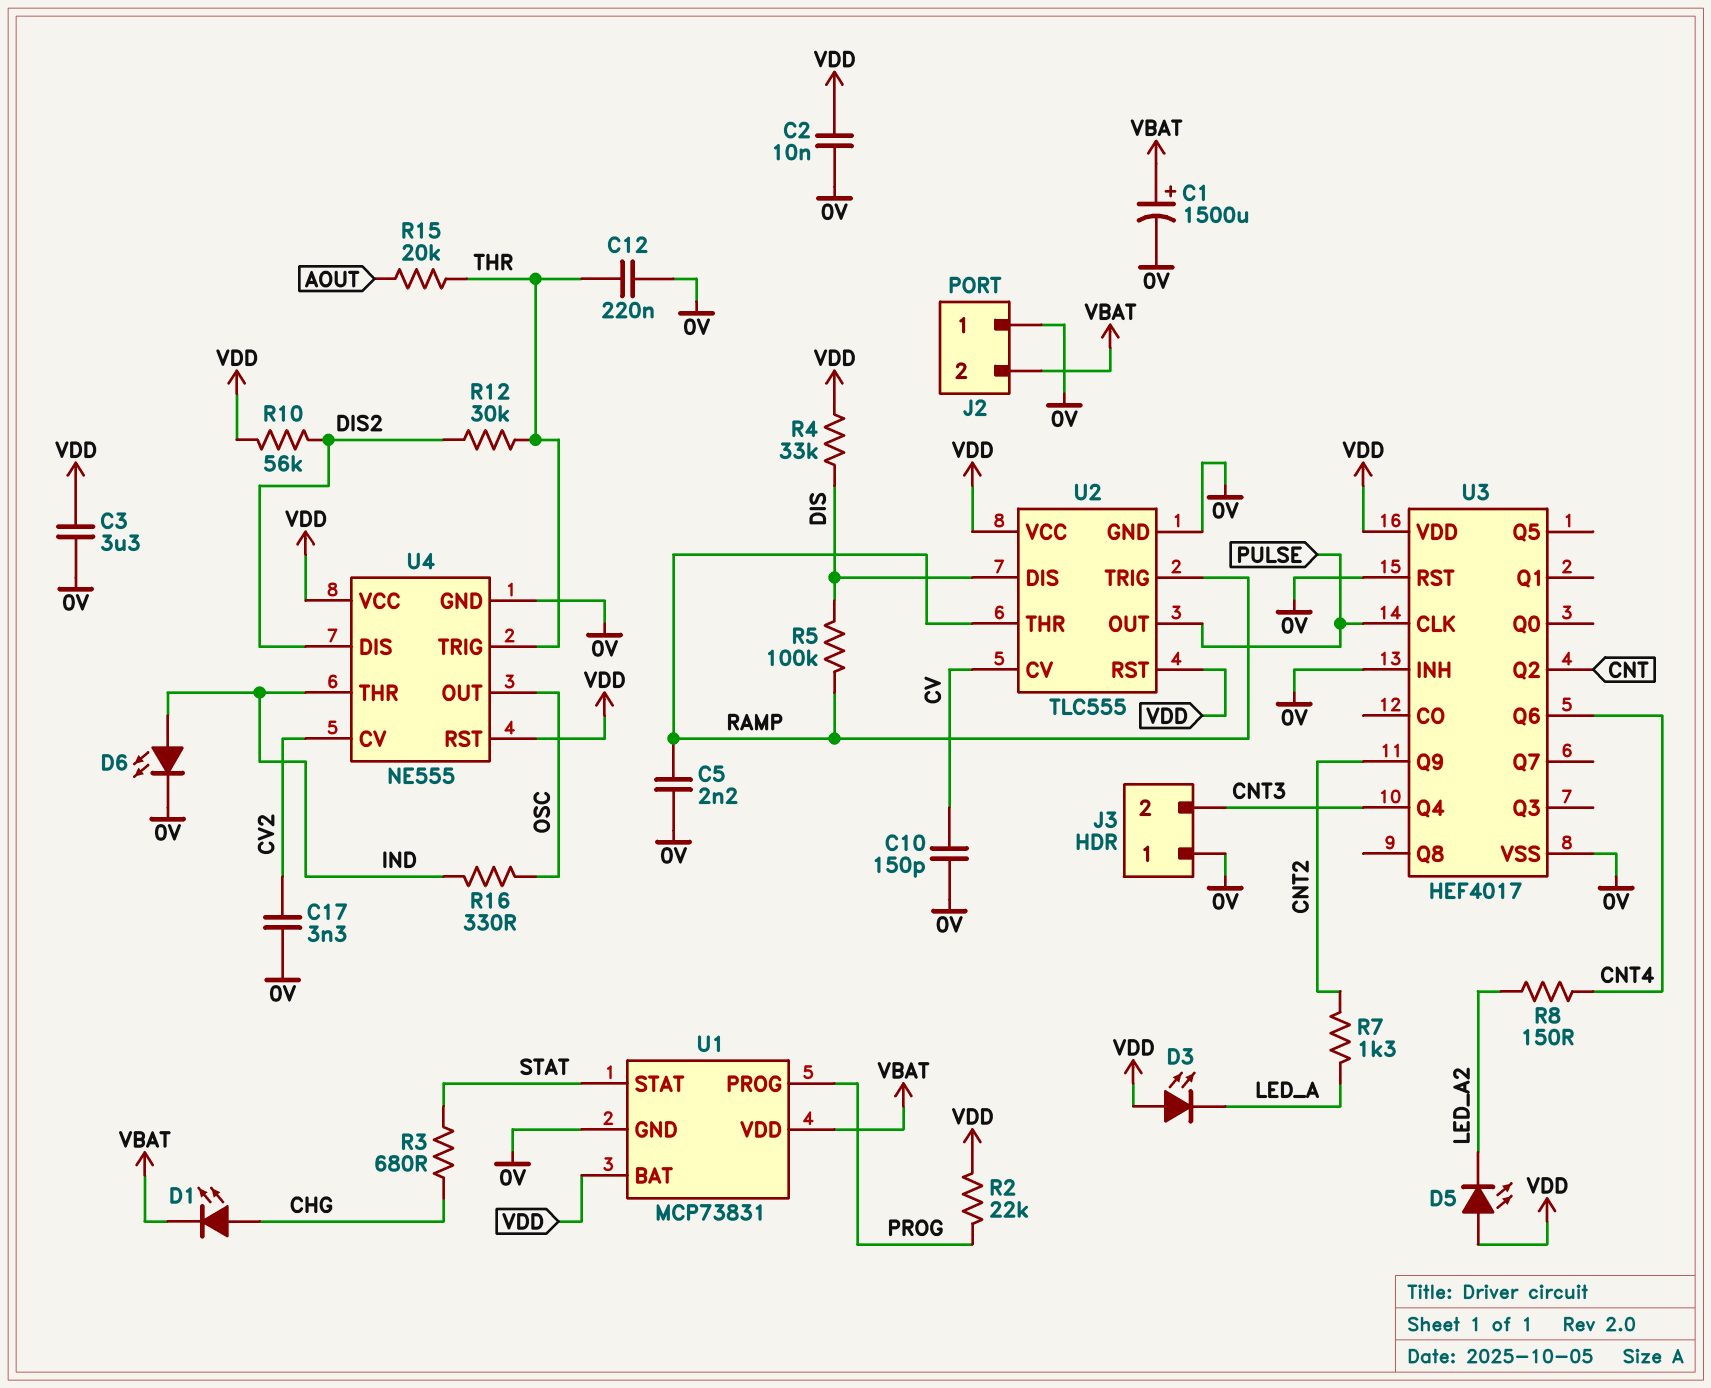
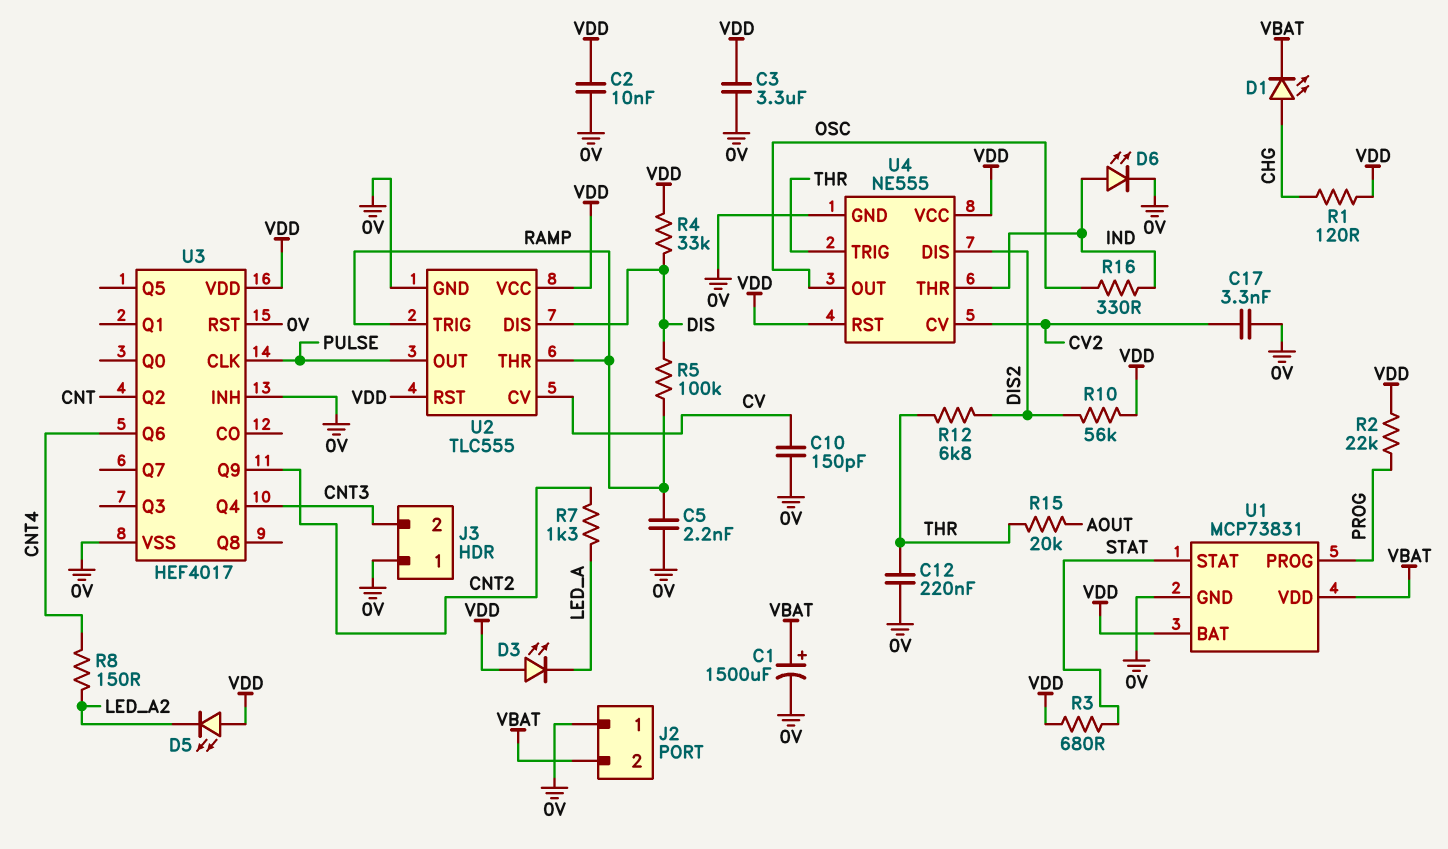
R1: none -> 120 (CHG, VDD)
R3: 680 (CHG, STAT) -> 680 (STAT, VDD)
R12: 30k (DIS2, THR) -> 6.8k (DIS2, THR)

